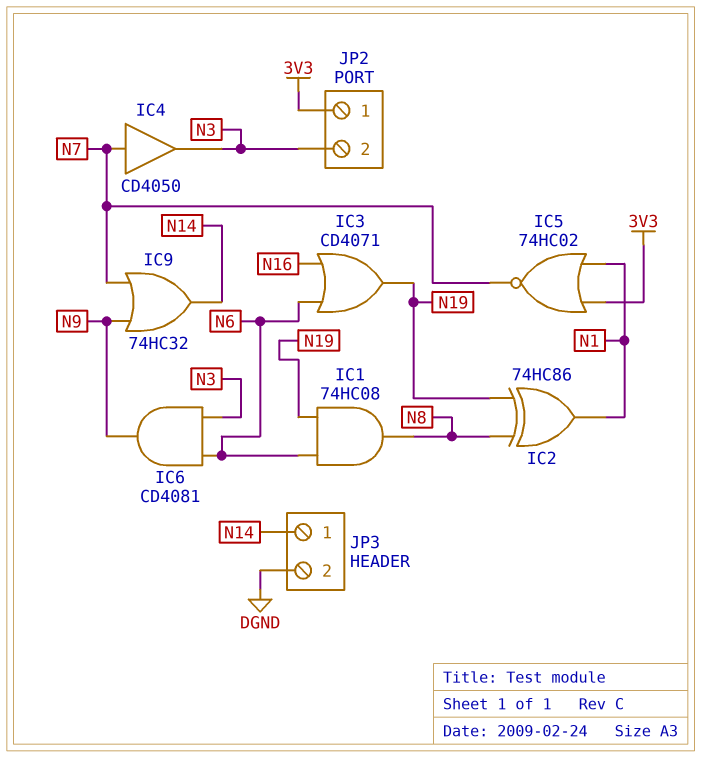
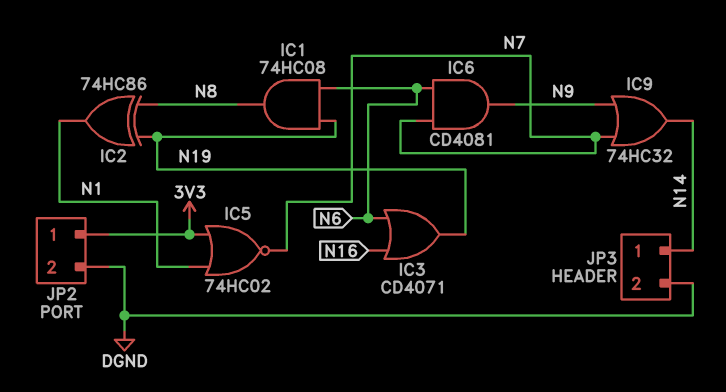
IC4: buffer CD4050 (in N7, out N3) -> none
IC6: AND CD4081 (in N3, in N6, out N9) -> AND CD4081 (in N6, in N7, out N9)
JP2 pin 2: N3 -> DGND

